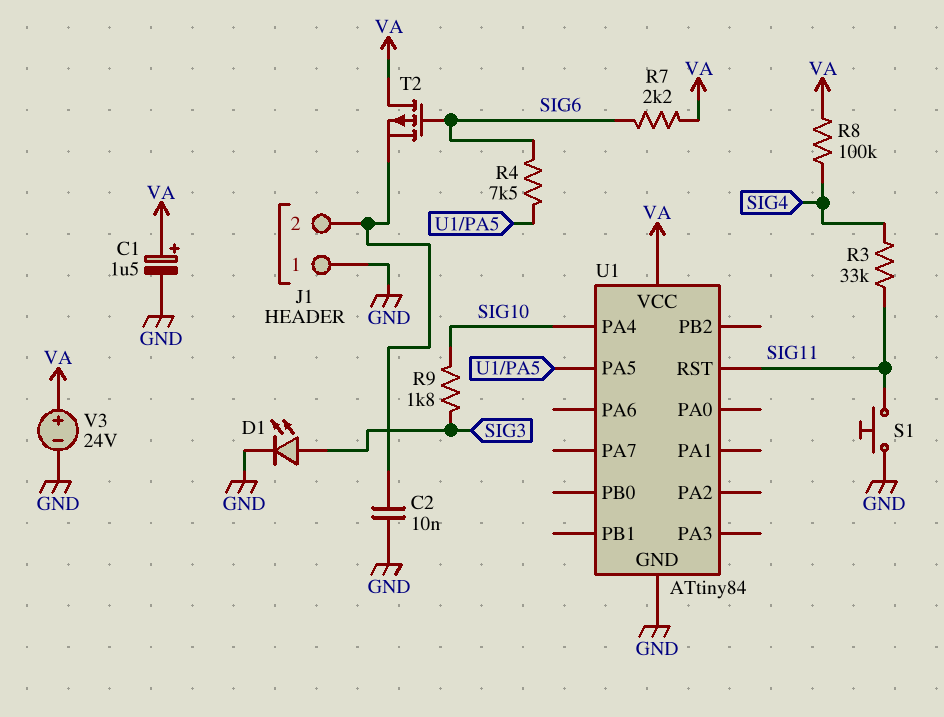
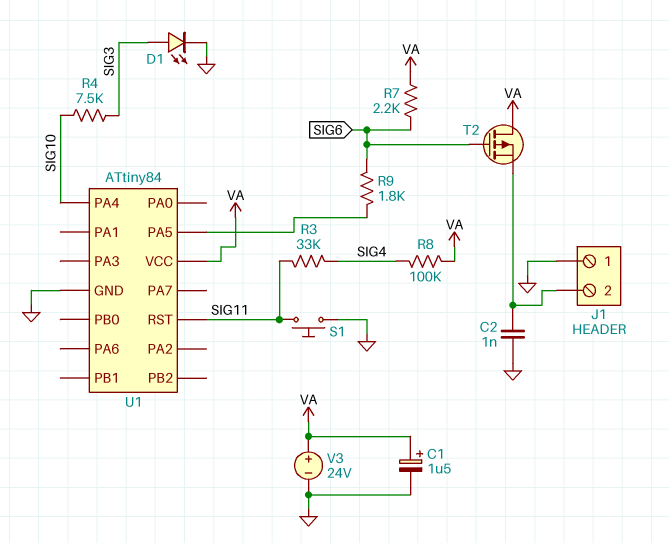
C2: 10nF (GND, J1/2) -> 1nF (GND, J1/2)
R4: 7.5k (SIG6, U1/PA5) -> 7.5k (SIG3, SIG10)
R9: 1.8k (SIG3, SIG10) -> 1.8k (SIG6, U1/PA5)

